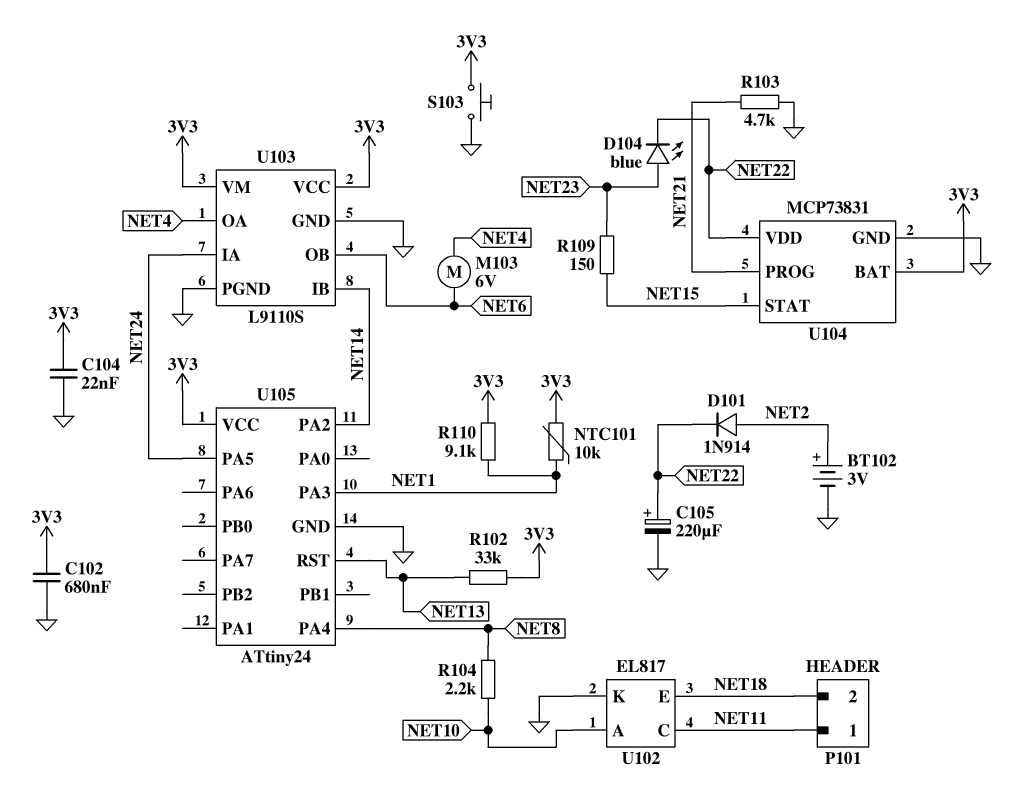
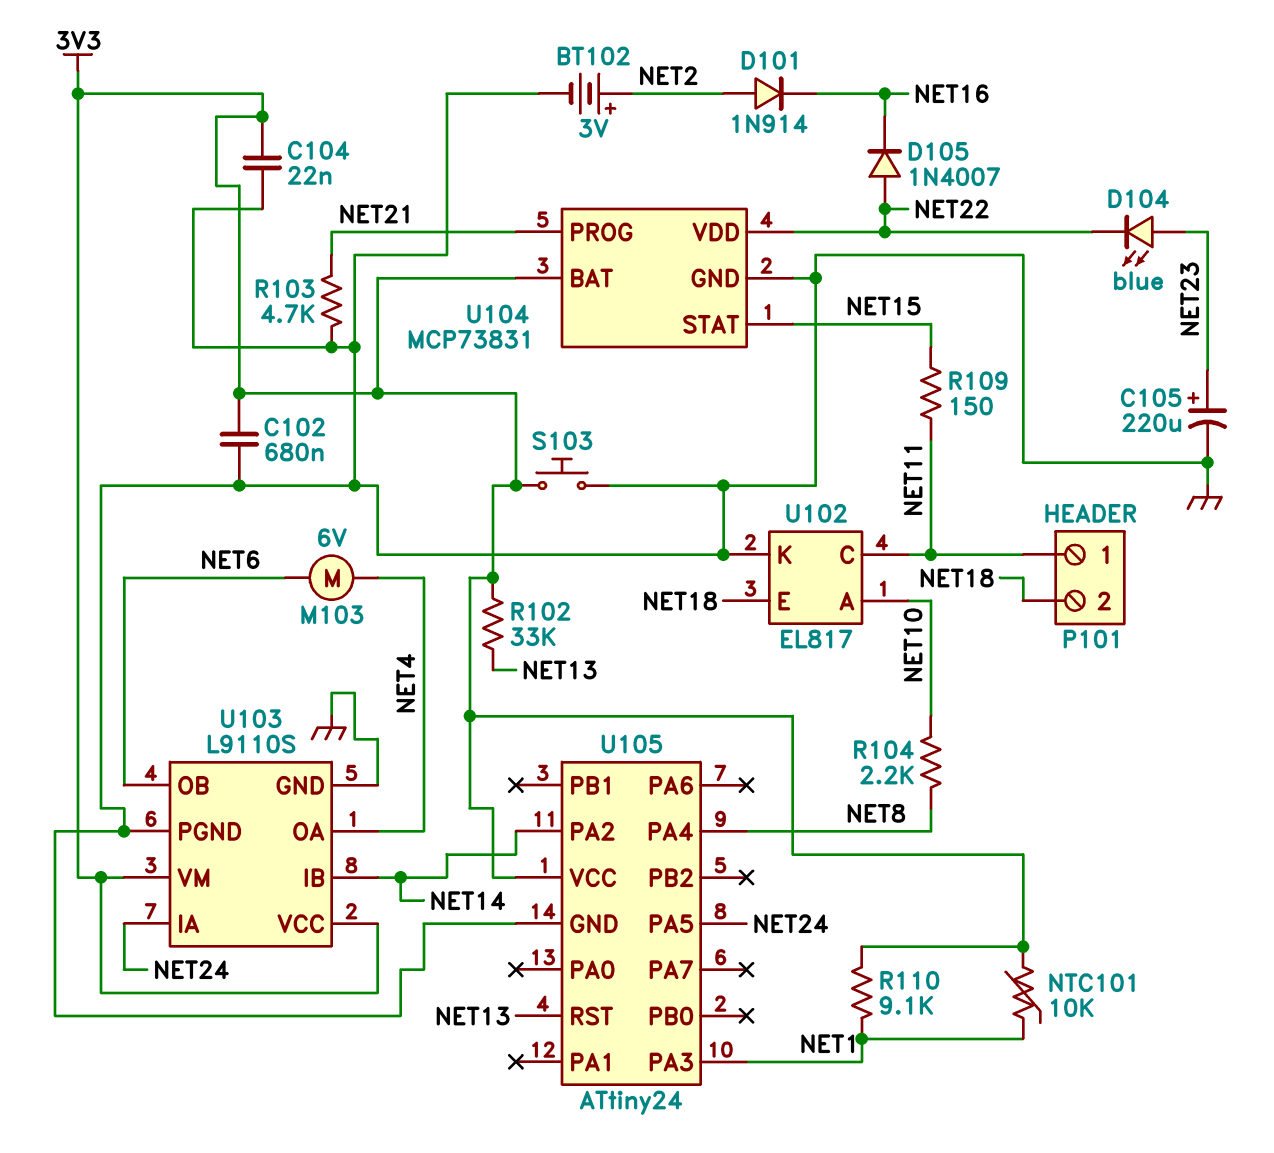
C105: 220uF (plus NET22, minus GND) -> 220uF (plus NET23, minus GND)
D101: diode 1N914 (A NET2, K NET22) -> diode 1N914 (A NET2, K NET16)
D105: none -> diode 1N4007 (A NET22, K NET16)
R109: 150 (NET15, NET23) -> 150 (NET11, NET15)

